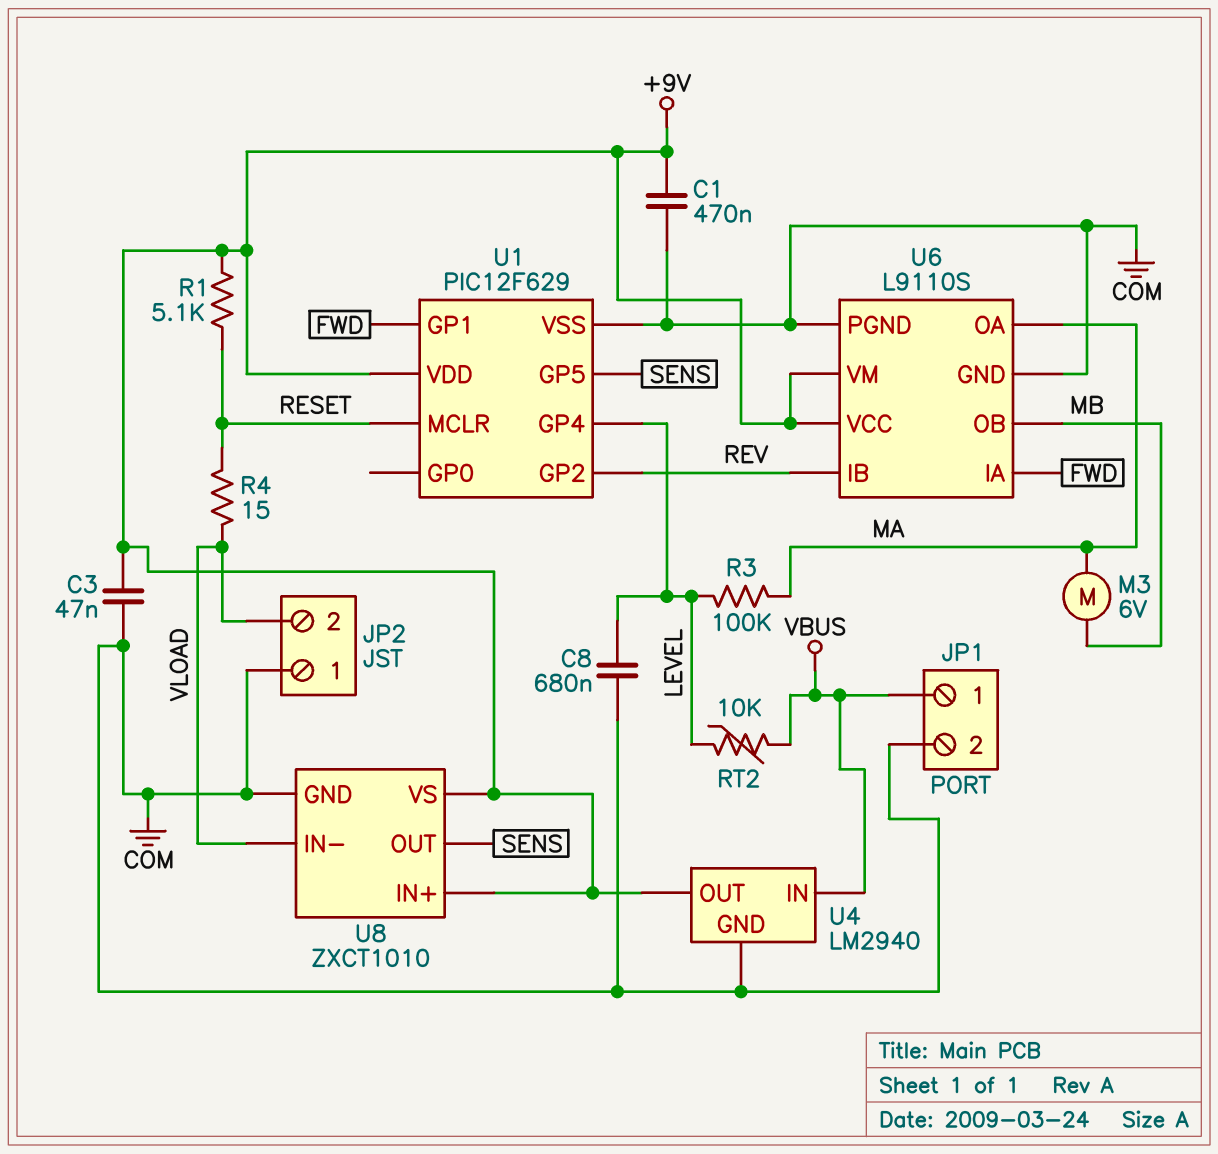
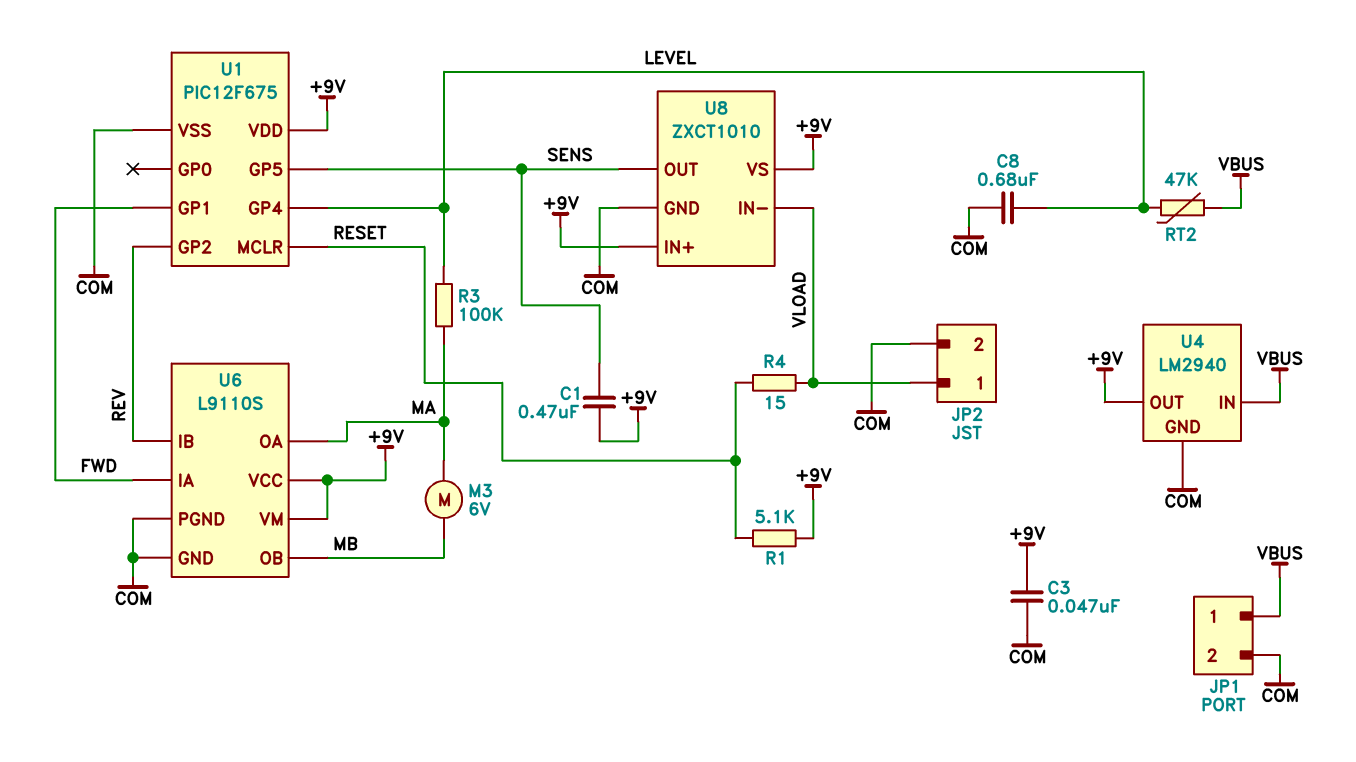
C1: 470nF (+9V, COM) -> 470nF (+9V, SENS)
JP2 pin 1: COM -> VLOAD
JP2 pin 2: VLOAD -> COM
RT2: 10k (LEVEL, VBUS) -> 47k (LEVEL, VBUS)
U1: PIC12F629 -> PIC12F675

